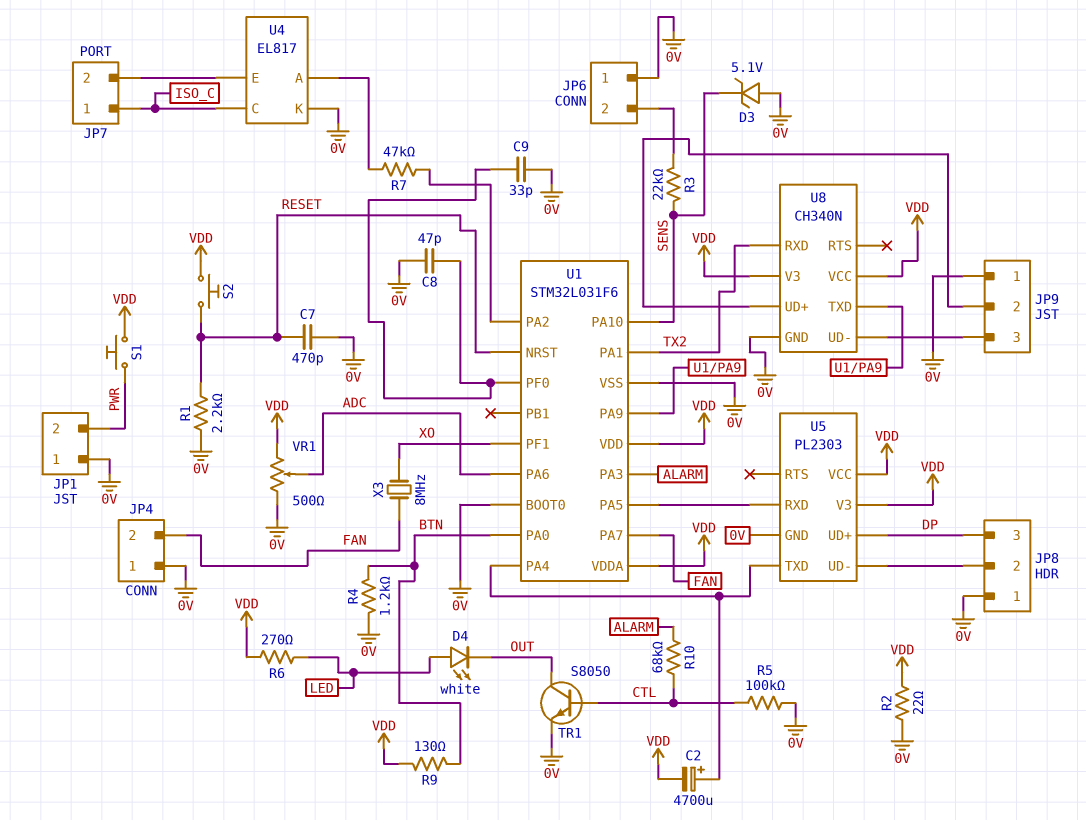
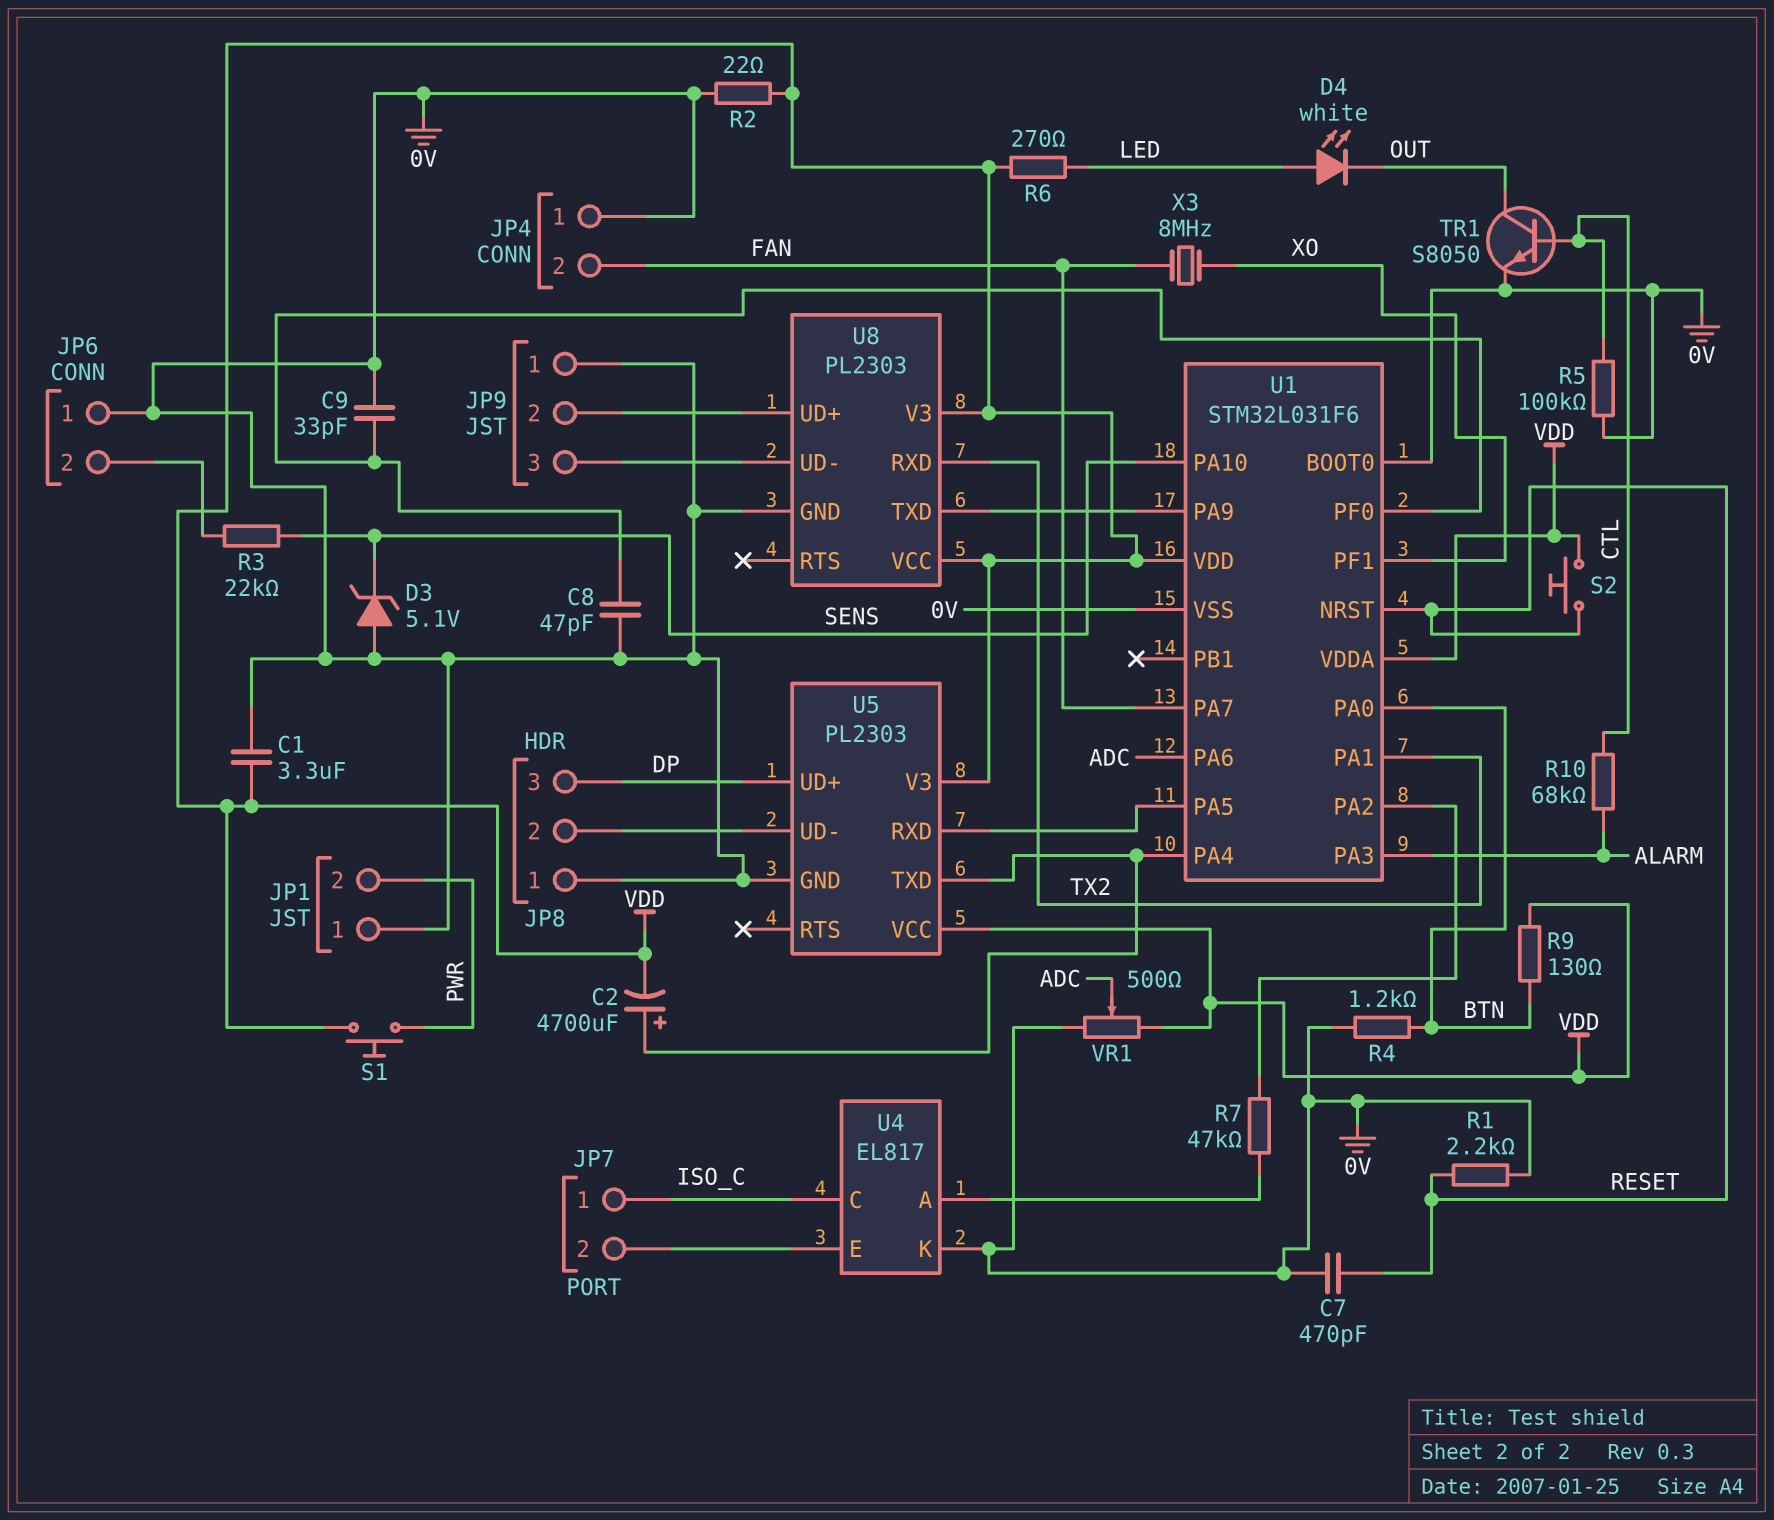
C1: none -> 3.3uF (0V, VDD)
U8: CH340N -> PL2303

